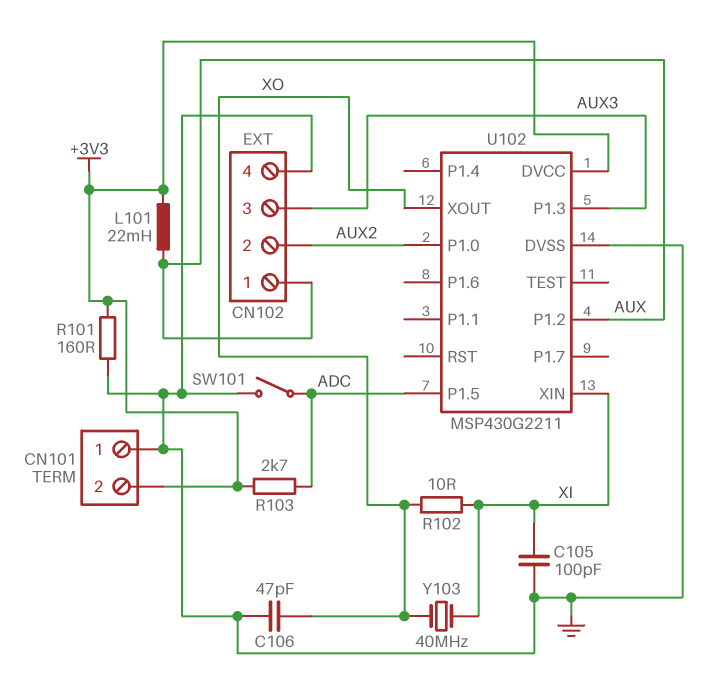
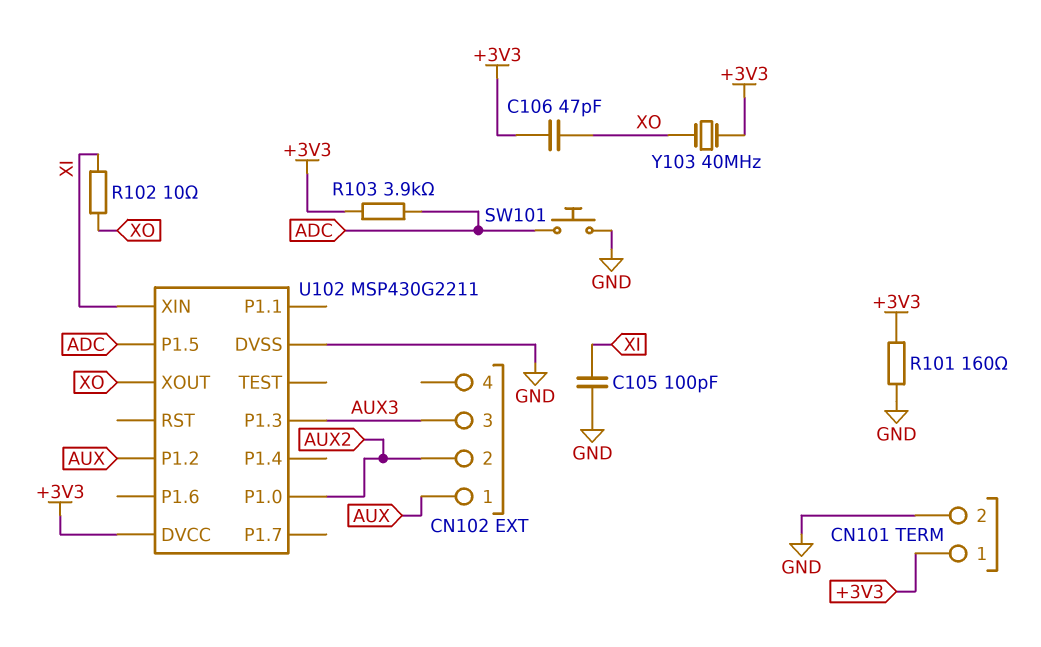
C106: 47pF (GND, XO) -> 47pF (+3V3, XO)
CN101 pin 1: GND -> +3V3
CN101 pin 2: +3V3 -> GND
CN102 pin 4: GND -> none
L101: 22mH (+3V3, AUX) -> none
R103: 2.7k (+3V3, ADC) -> 3.9k (+3V3, ADC)
SW101: switch (ADC, GND) -> button (ADC, GND)
Y103: 40MHz (XI, XO) -> 40MHz (+3V3, XO)

